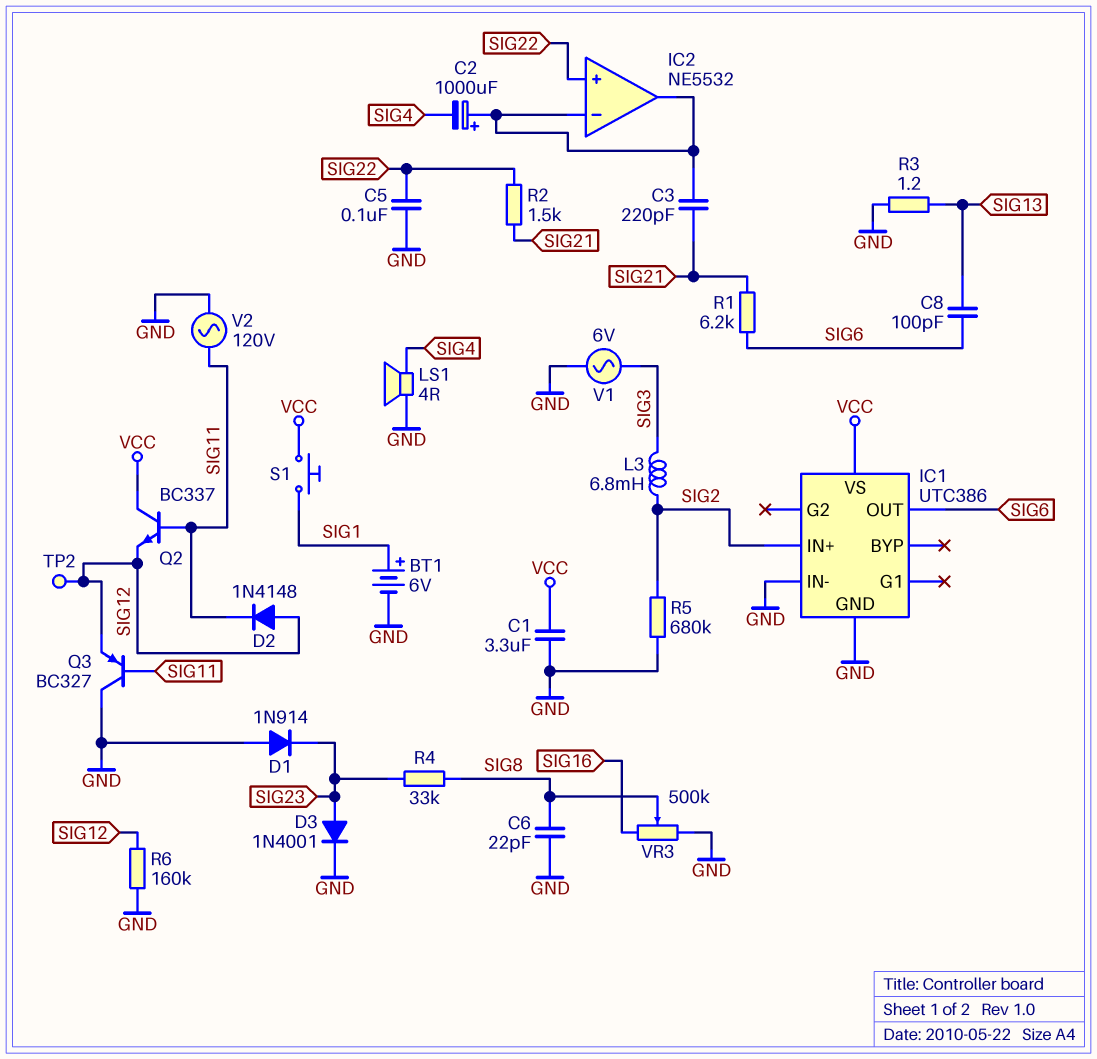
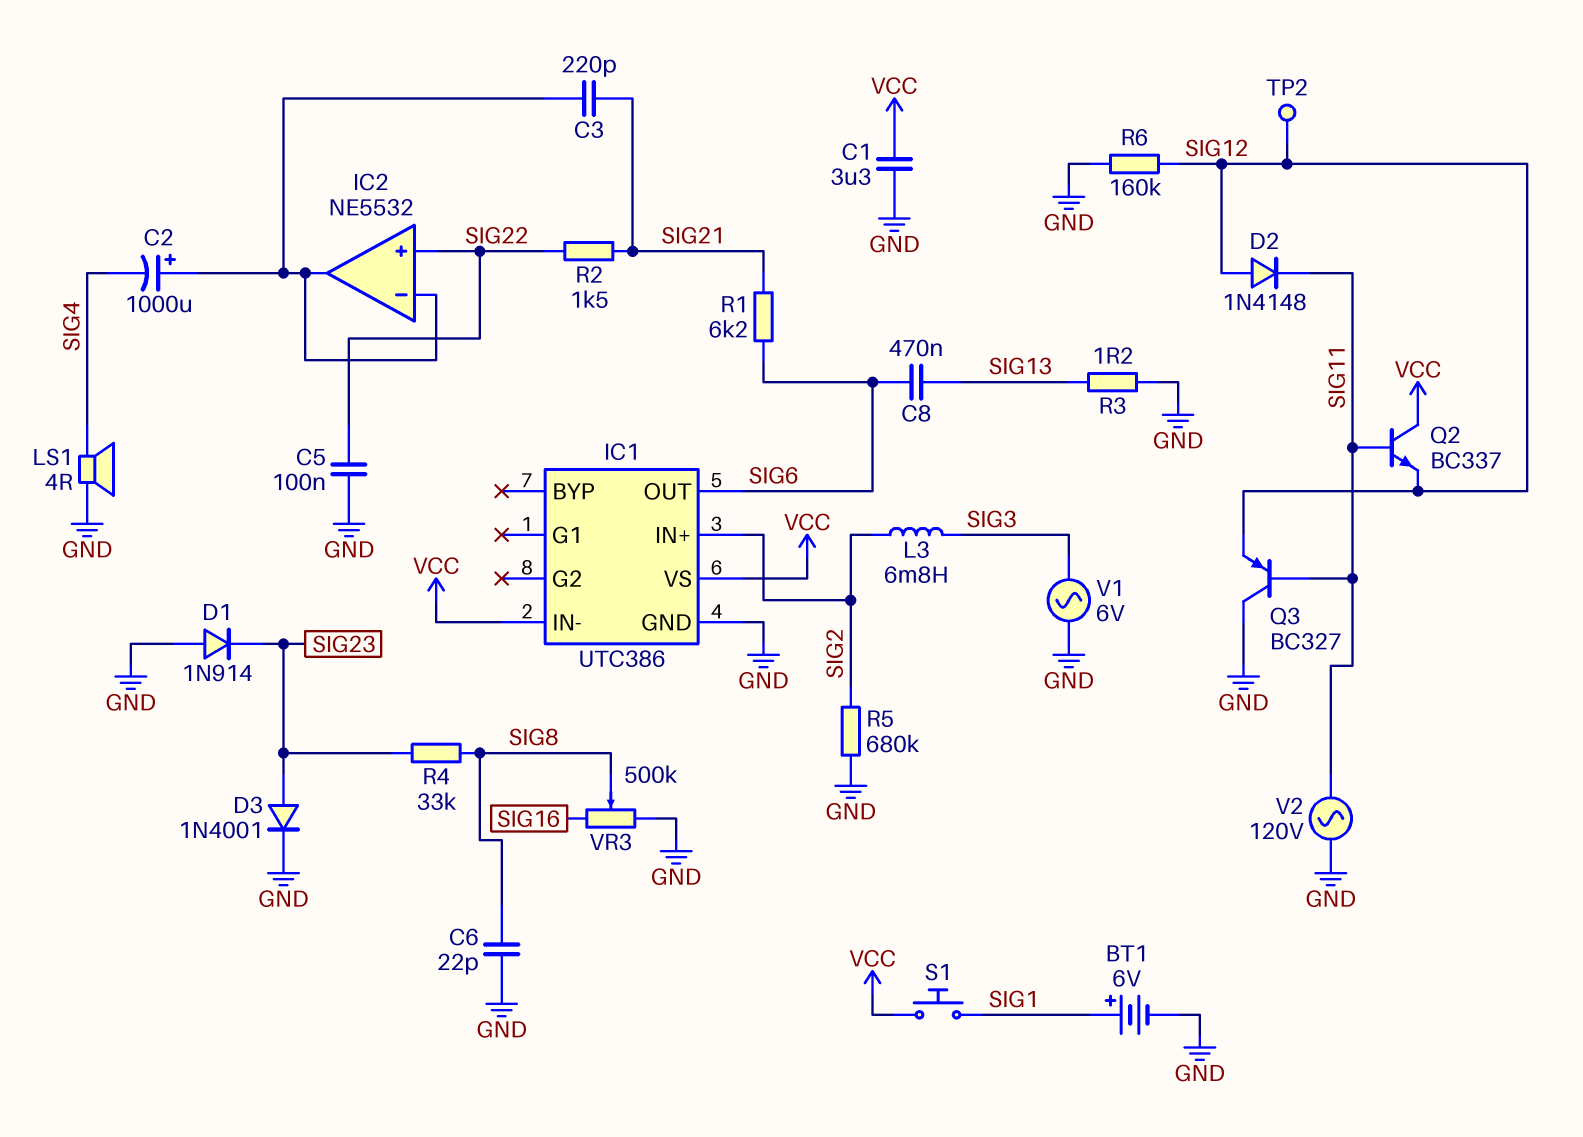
C8: 100pF (SIG6, SIG13) -> 470nF (SIG6, SIG13)
IC1 pin IN-: GND -> VCC

